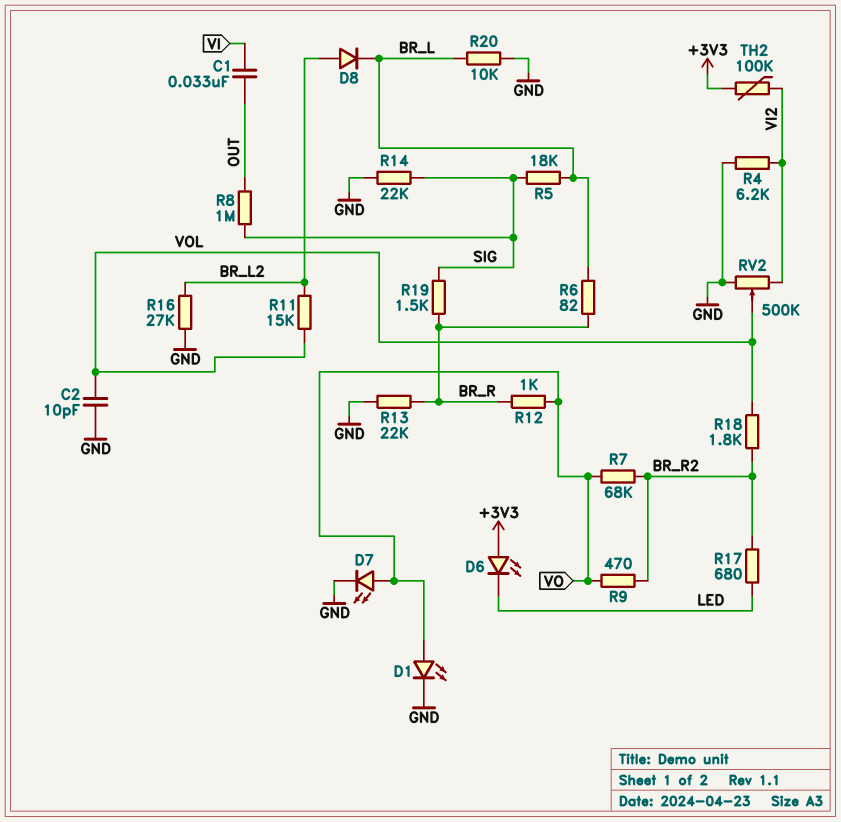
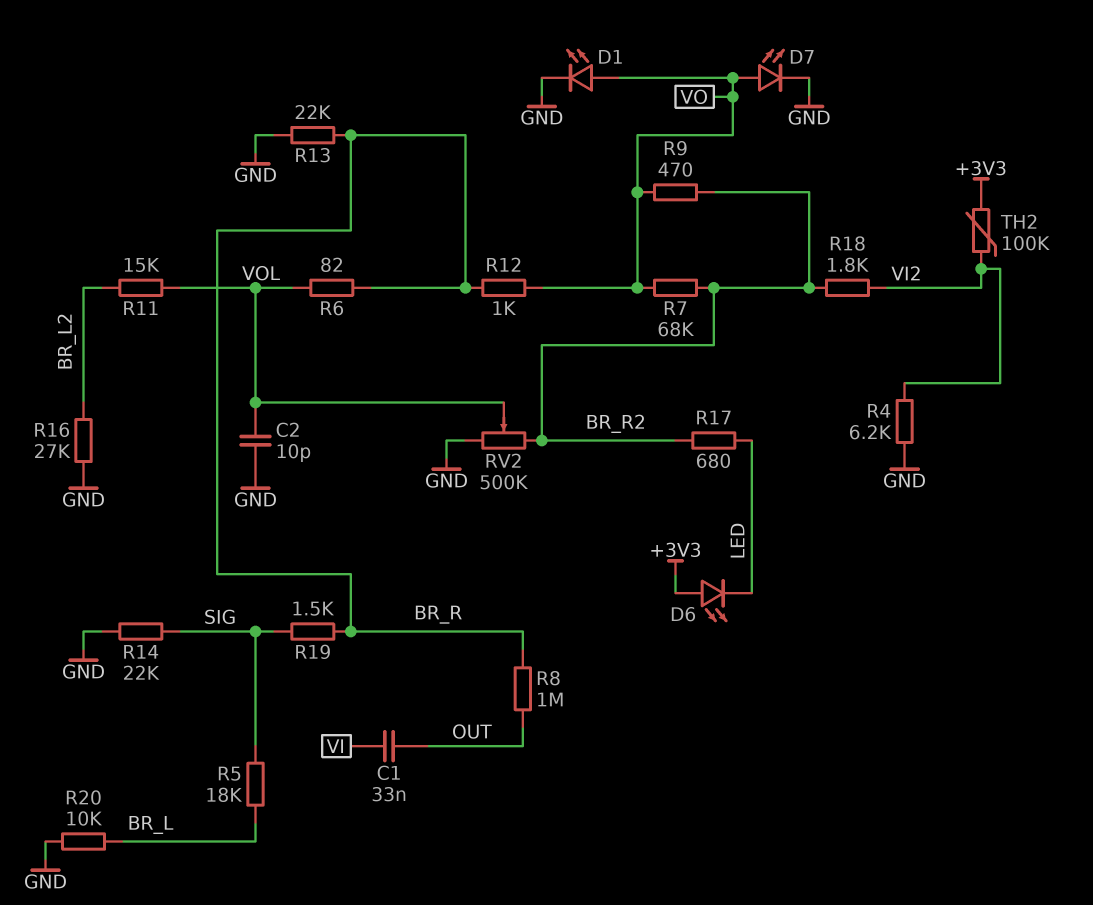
D8: diode (A BR_L2, K BR_L) -> none
R6: 82 (BR_L, BR_R) -> 82 (BR_R, VOL)
R8: 1M (OUT, SIG) -> 1M (BR_R, OUT)
R18: 1.8k (BR_R2, VOL) -> 1.8k (BR_R2, VI2)
RV2: 500k (GND, VI2, wiper VOL) -> 500k (BR_R2, GND, wiper VOL)

